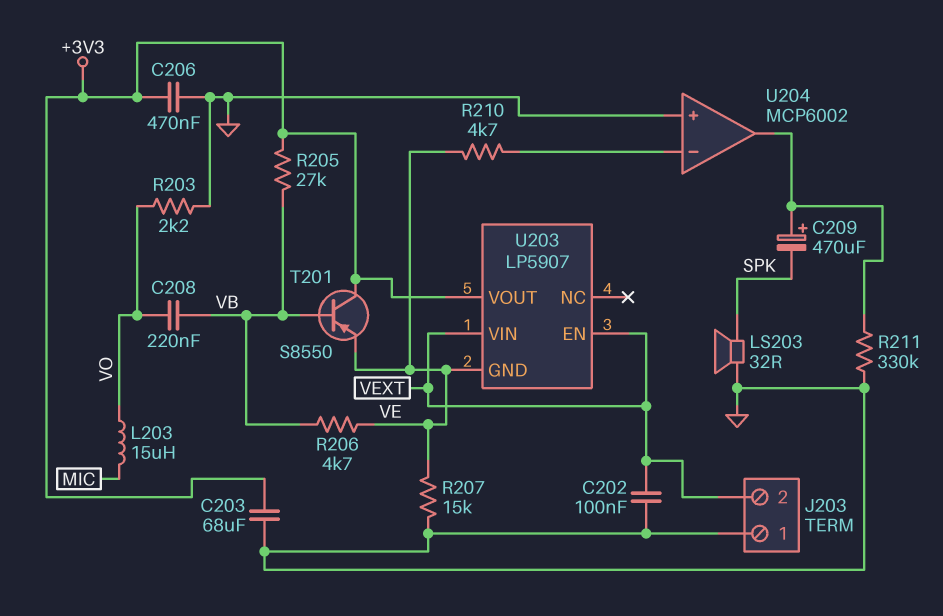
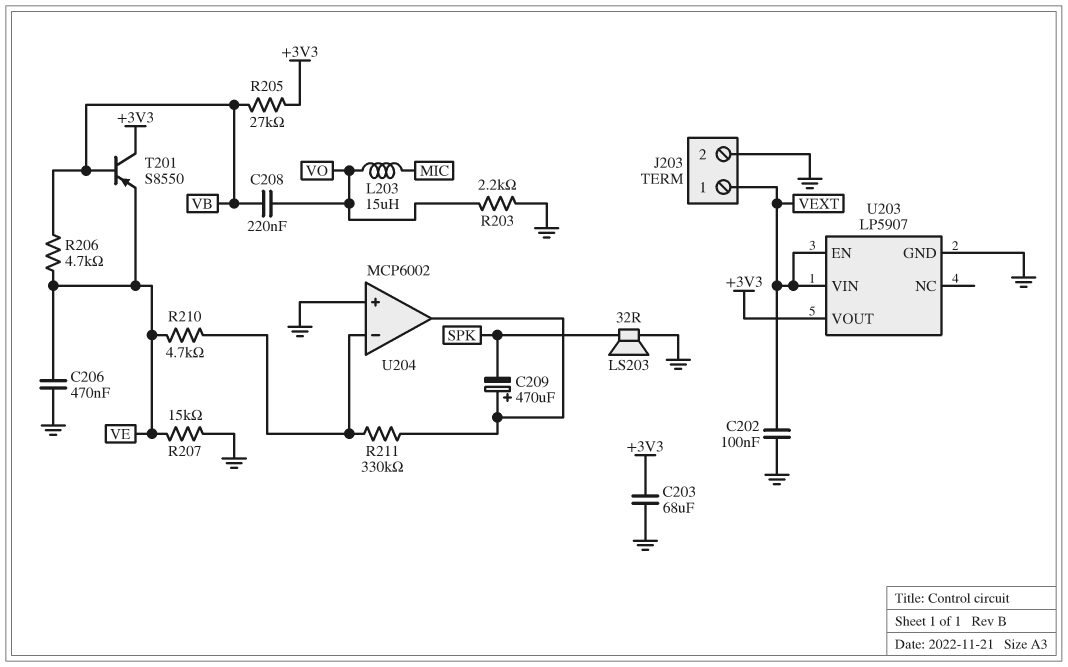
C206: 470nF (+3V3, GND) -> 470nF (GND, VE)
J203 pin 1: GND -> VEXT
J203 pin 2: VEXT -> GND
R211: 330k (GND, U204/out) -> 330k (U204/in-, U204/out)
U203 pin GND: VE -> GND

